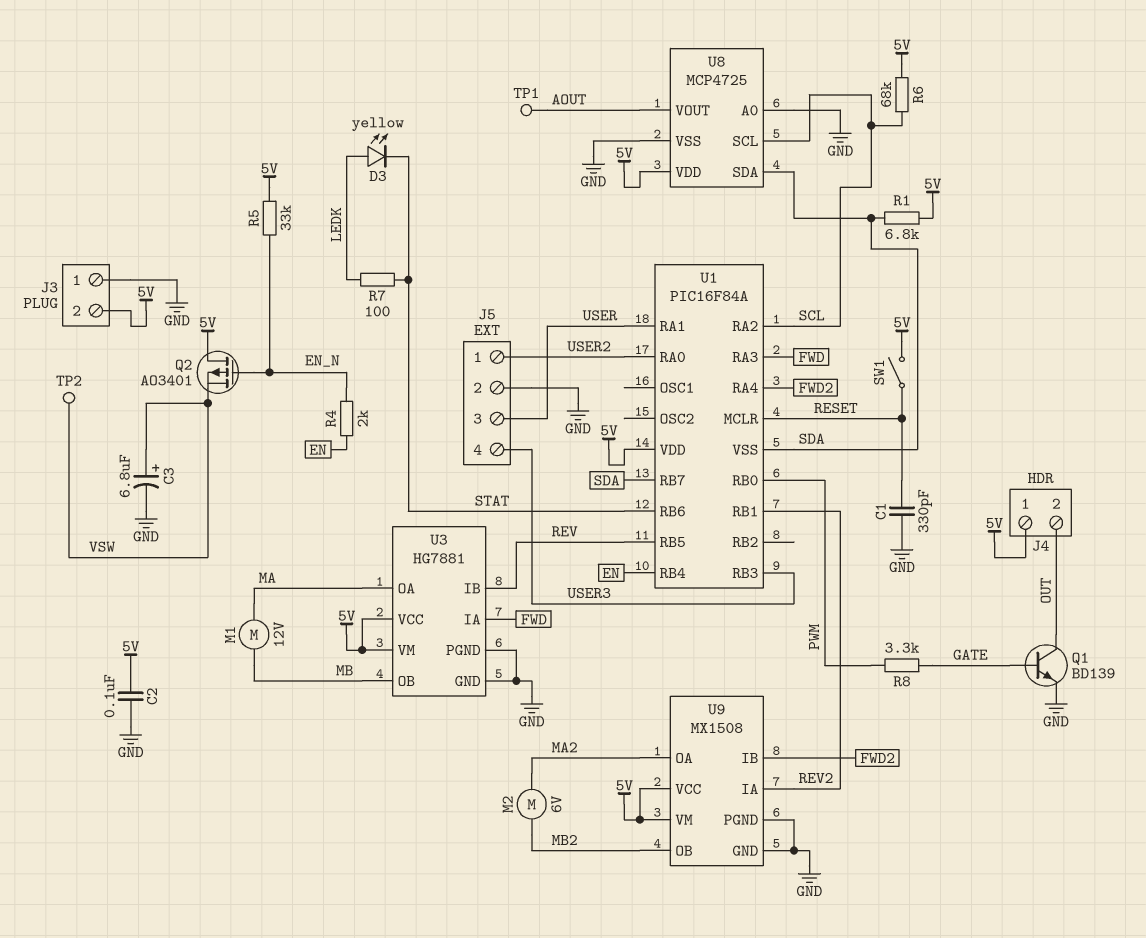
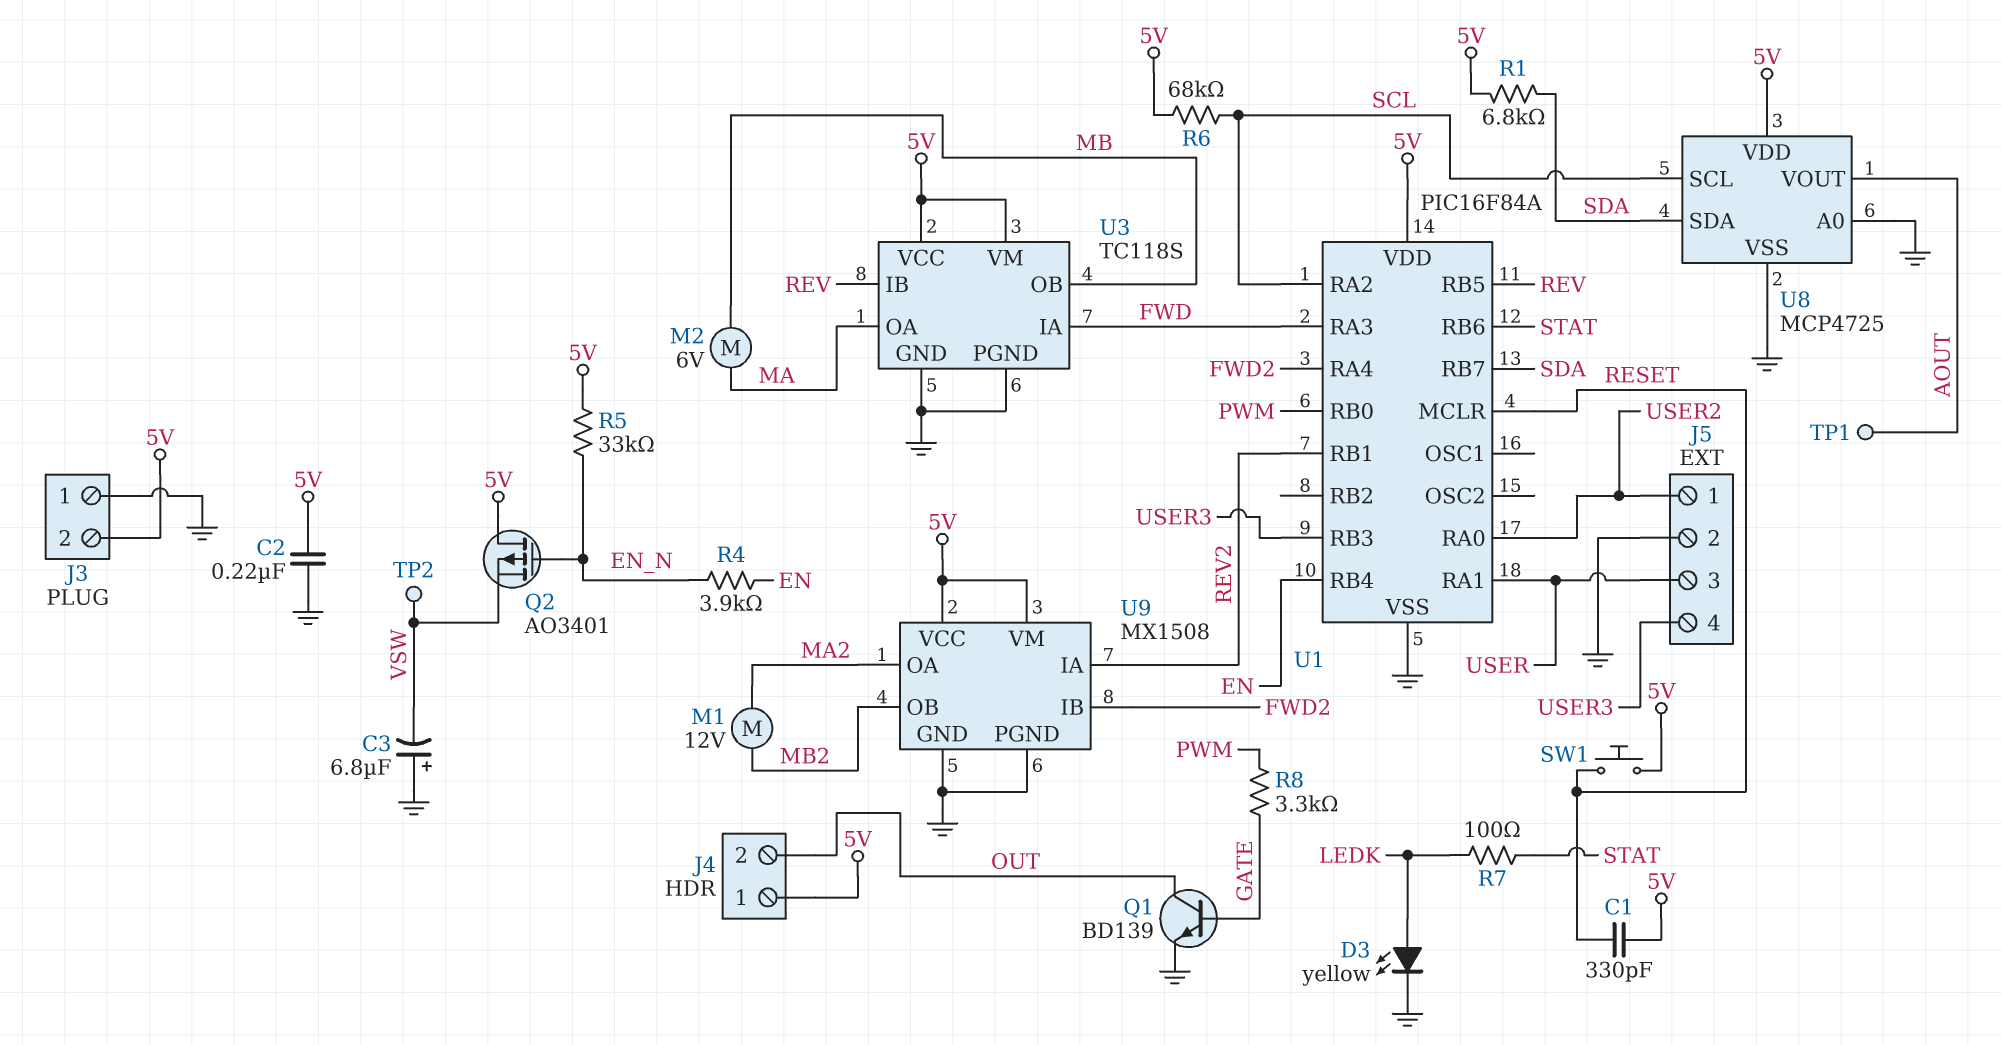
C1: 330pF (GND, RESET) -> 330pF (5V, RESET)
C2: 100nF (5V, GND) -> 220nF (5V, GND)
C3: 6.8uF (plus VSW, minus GND) -> 6.8uF (plus GND, minus VSW)
D3: LED yellow (A LEDK, K STAT) -> LED yellow (A LEDK, K GND)
M1: motor 12V (MA, MB) -> motor 12V (MA2, MB2)
M2: motor 6V (MA2, MB2) -> motor 6V (MA, MB)
R4: 2k (EN, EN_N) -> 3.9k (EN, EN_N)
SW1: switch (5V, RESET) -> button (5V, RESET)
U1 pin VSS: SDA -> GND
U3: HG7881 -> TC118S

